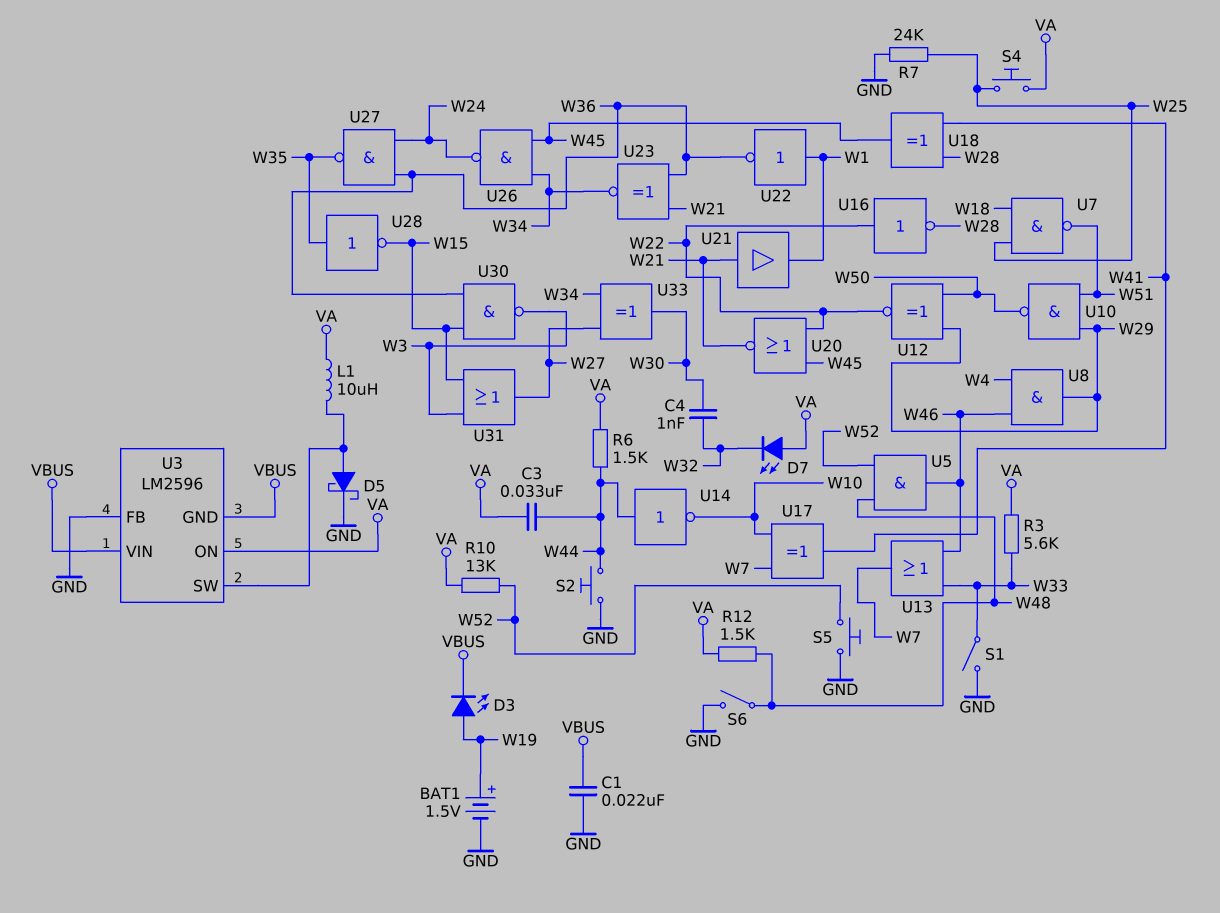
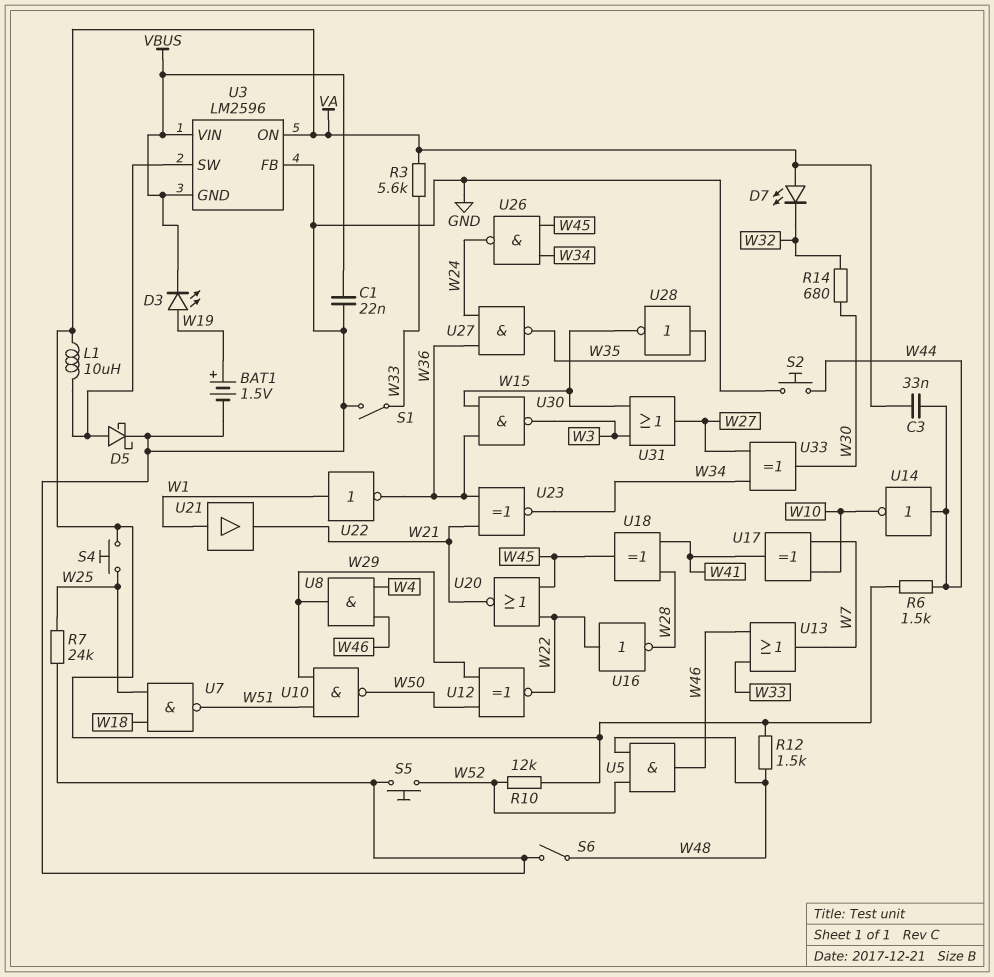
C4: 1nF (W30, W32) -> none
R10: 13k (VA, W52) -> 12k (VA, W52)
R14: none -> 680 (W30, W32)
U21: buffer (in W21, out W1) -> buffer (in W1, out W21)

